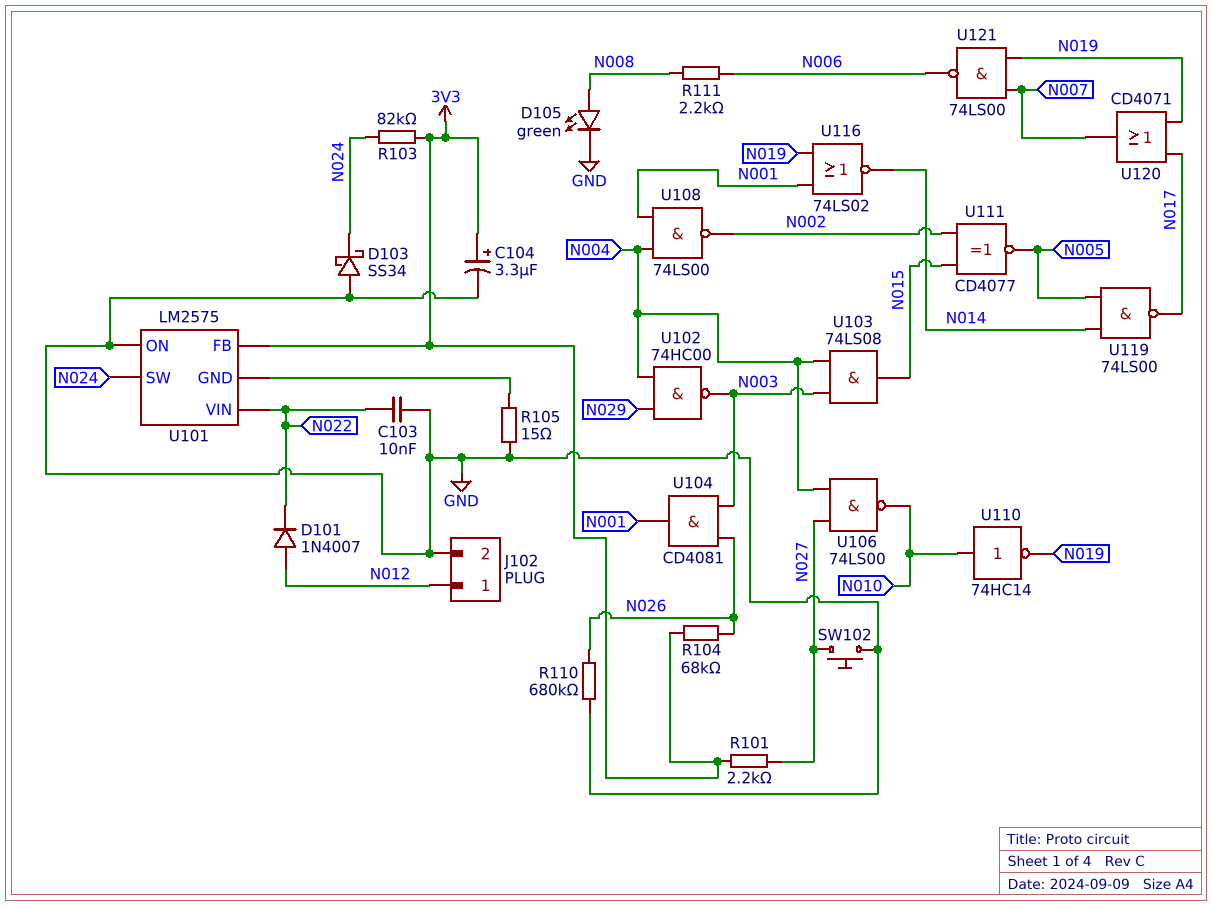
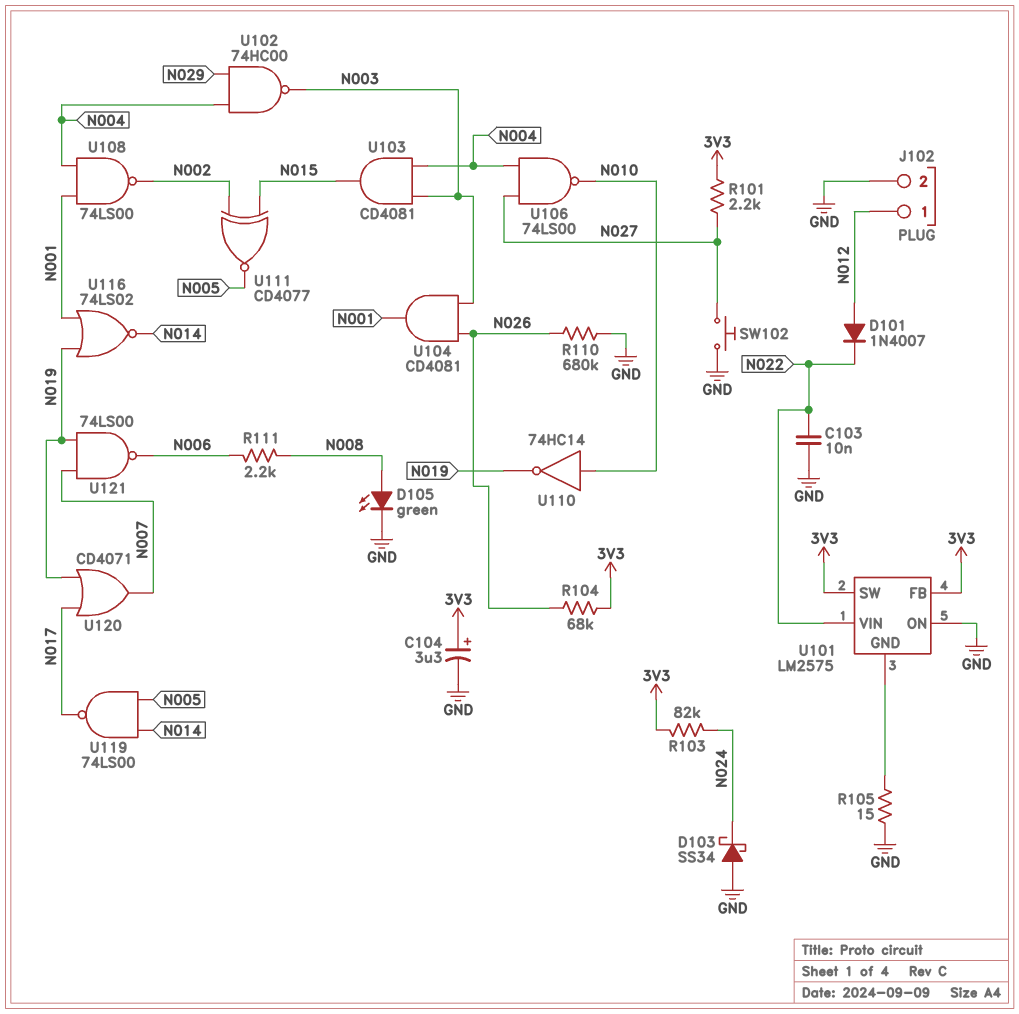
U101 pin SW: N024 -> 3V3
U103: AND 74LS08 (in N003, in N004, out N015) -> AND CD4081 (in N003, in N004, out N015)

